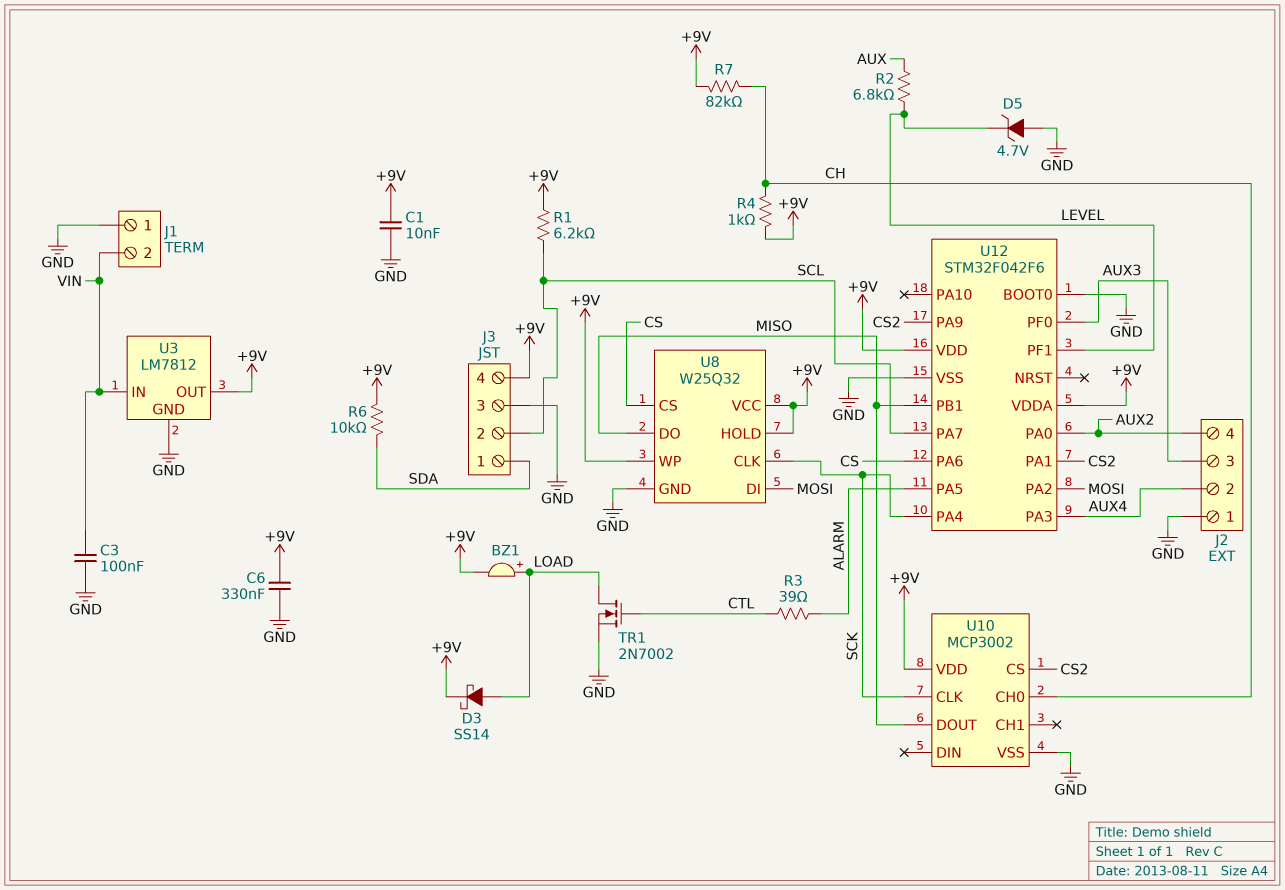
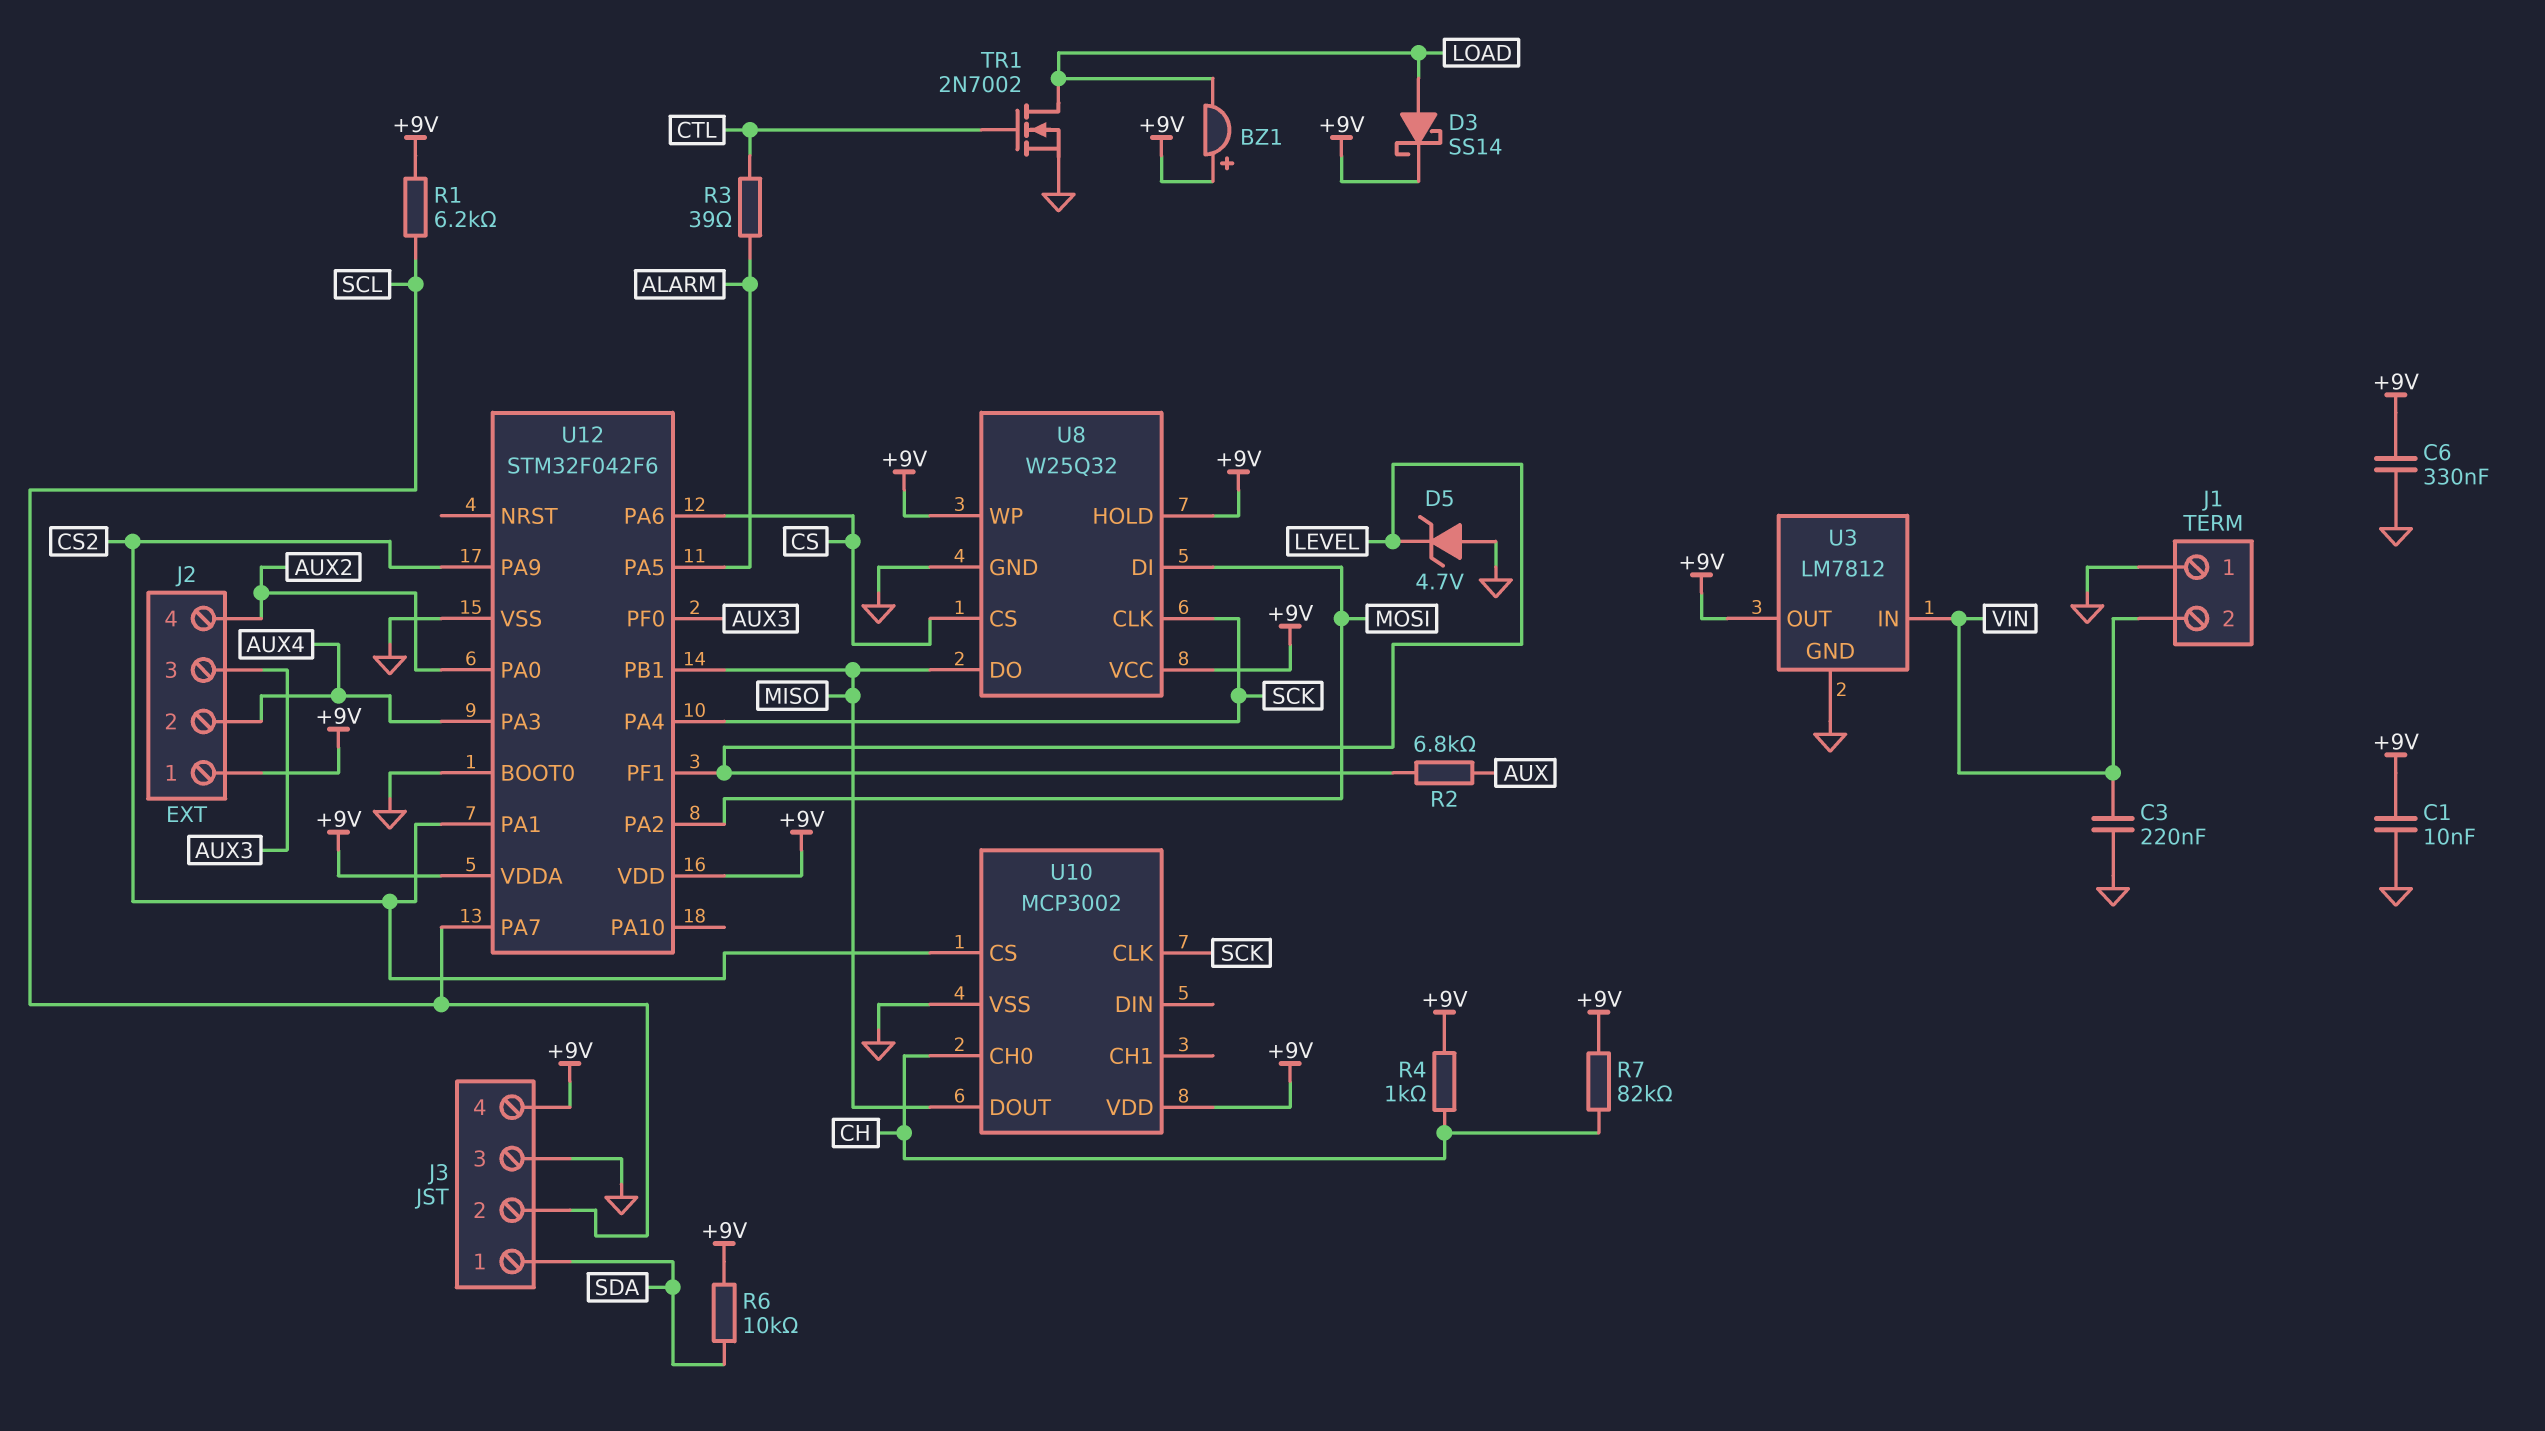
BZ1: buzzer (plus LOAD, minus +9V) -> buzzer (plus +9V, minus LOAD)
C3: 100nF (GND, VIN) -> 220nF (GND, VIN)
J2 pin 1: GND -> +9V

